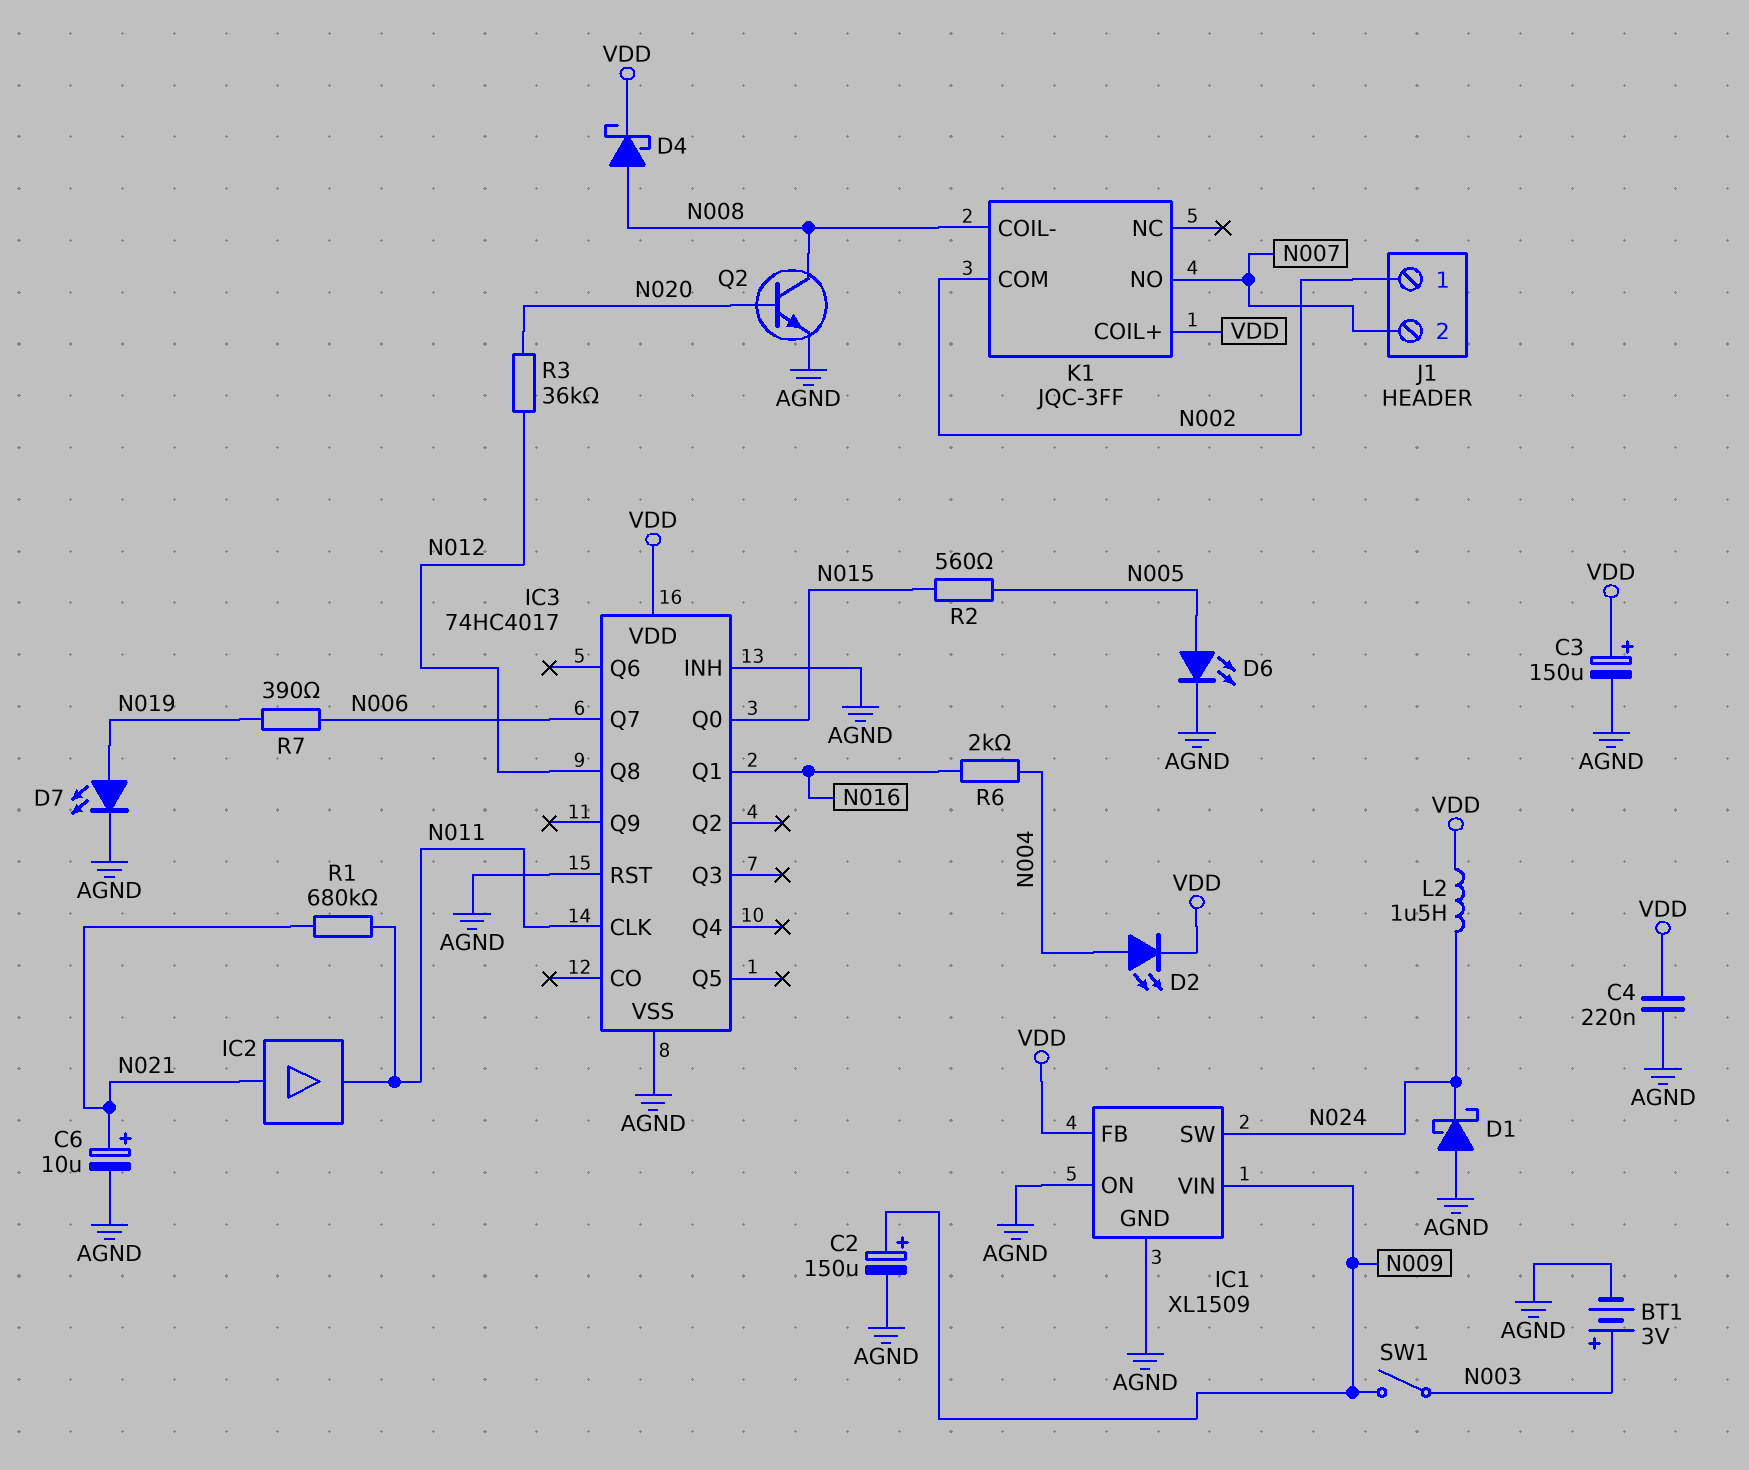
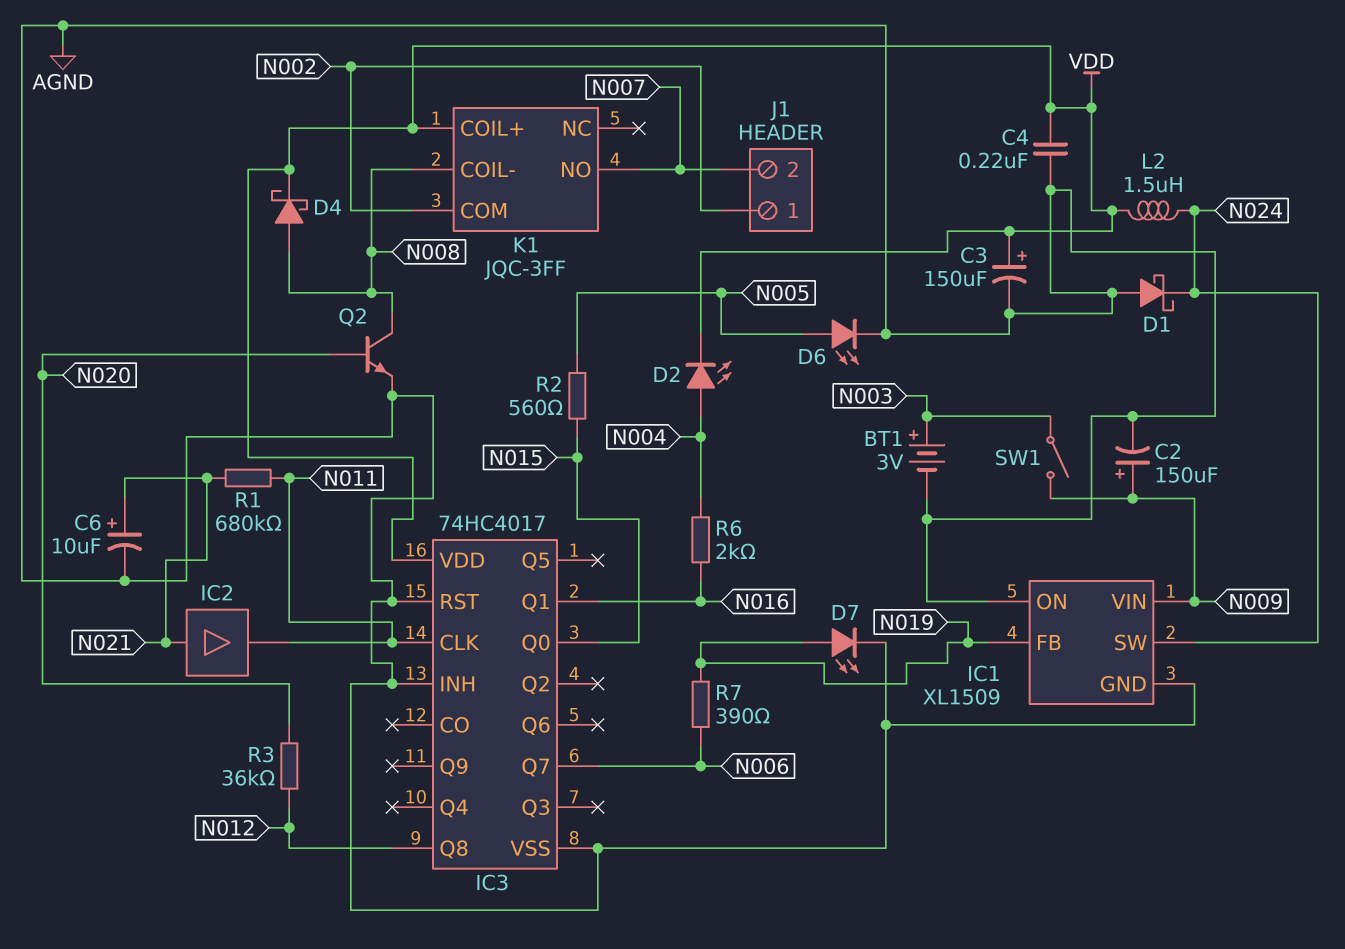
IC1 pin FB: VDD -> N019

